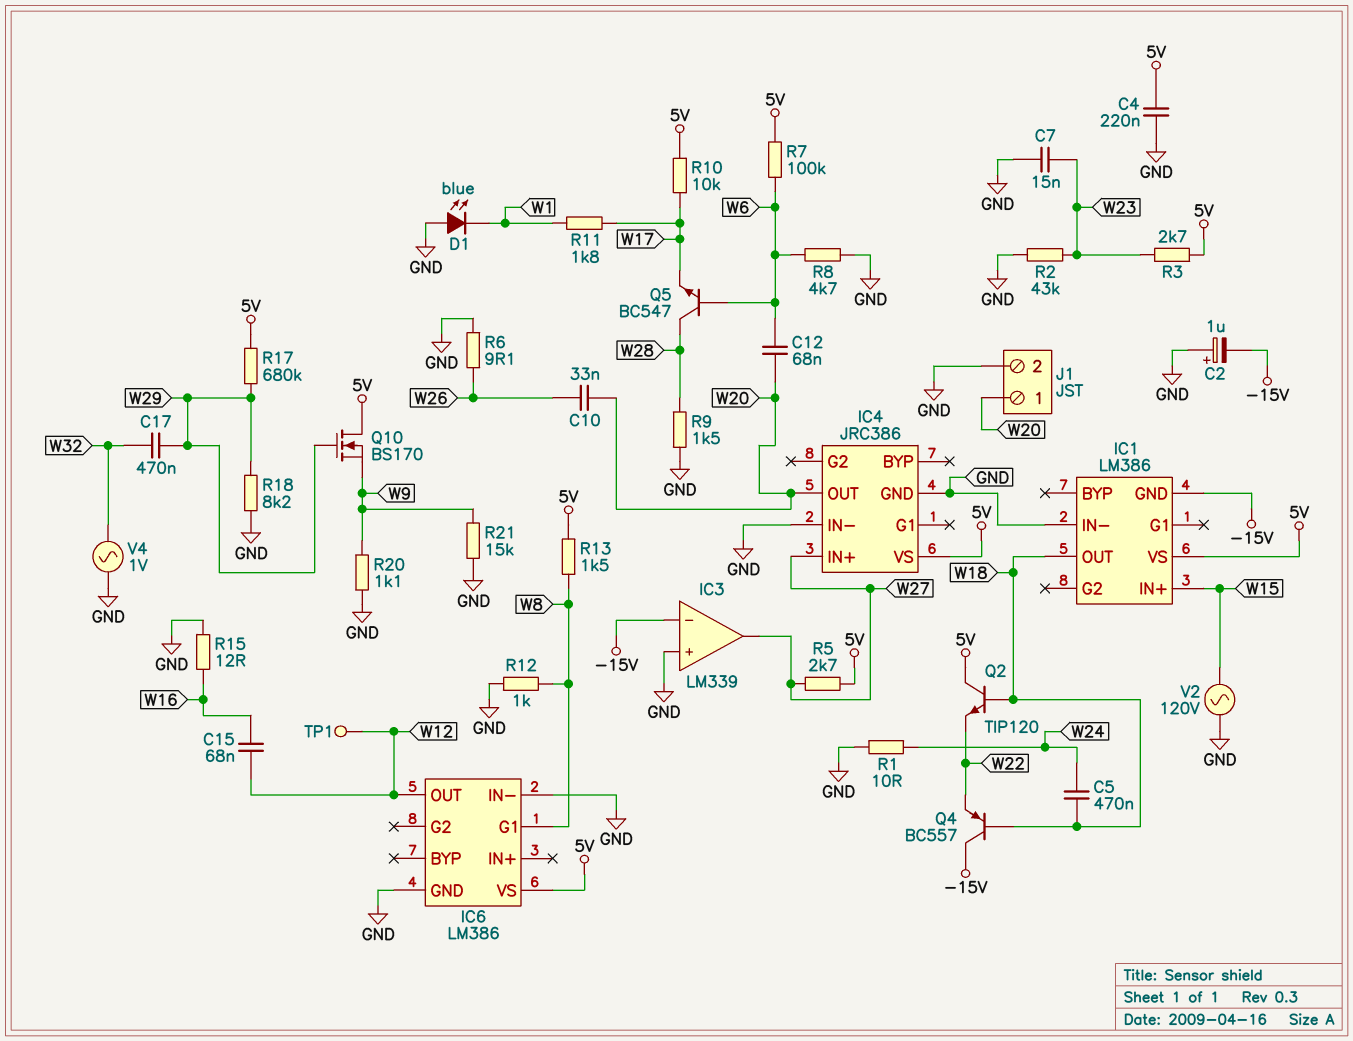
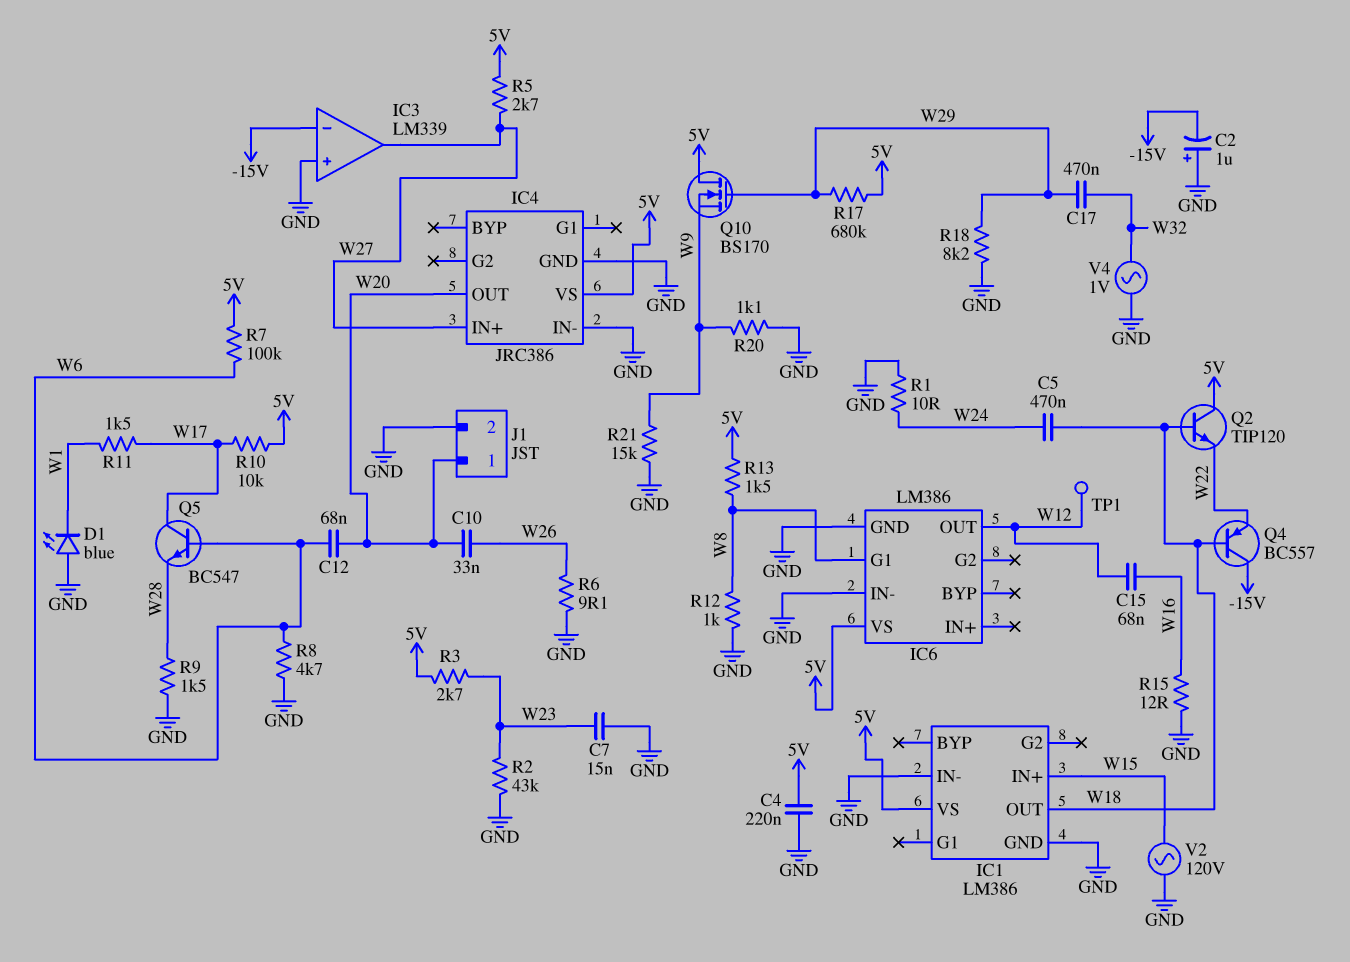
IC1 pin GND: -15V -> GND
Q5: NPN BC547 (B W6, C W28, E W17) -> NPN BC547 (B W6, C W17, E W28)
R11: 1.8k (W1, W17) -> 1.5k (W1, W17)

